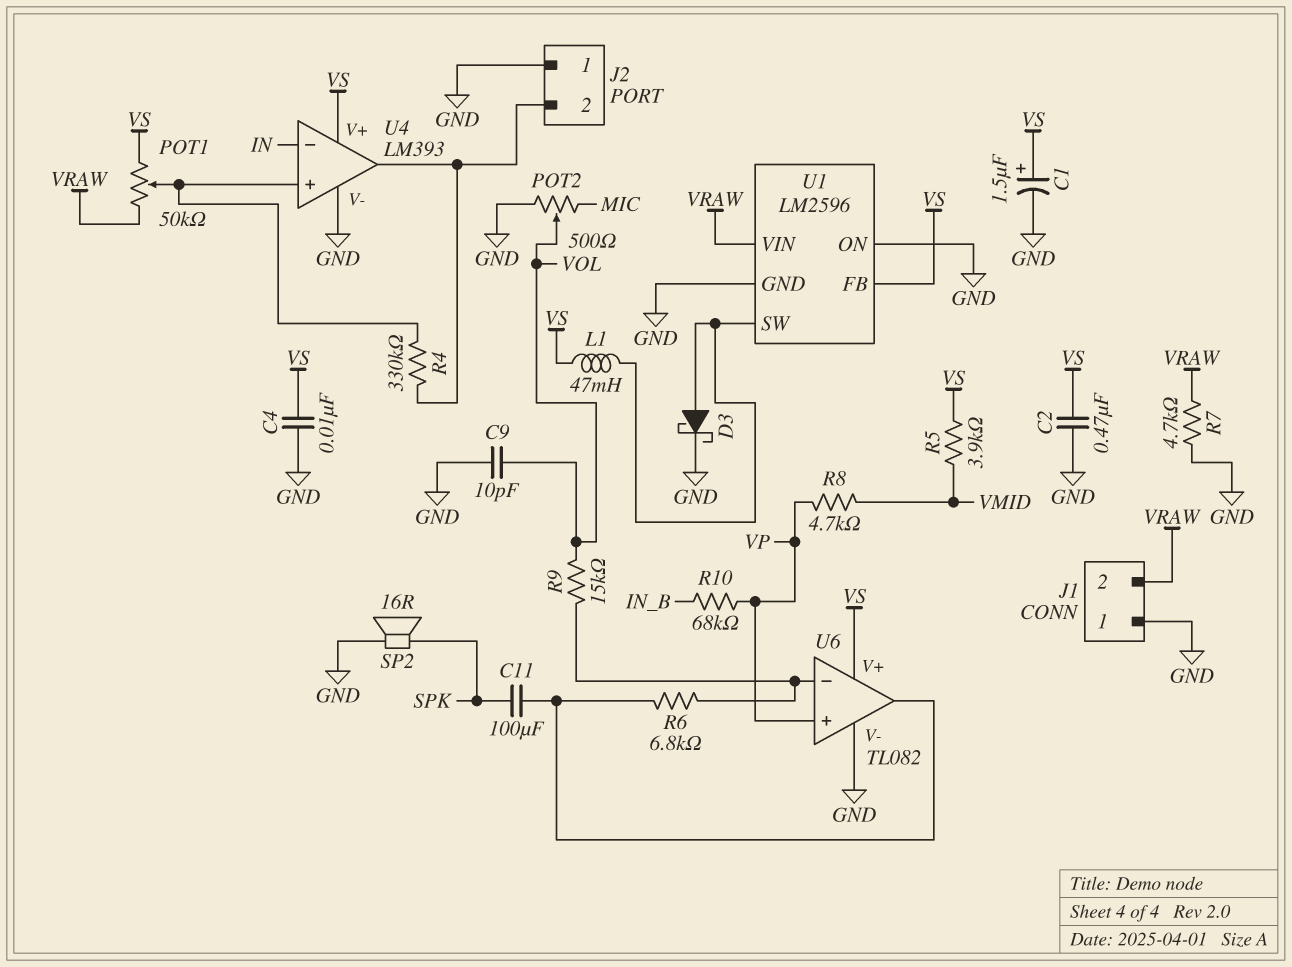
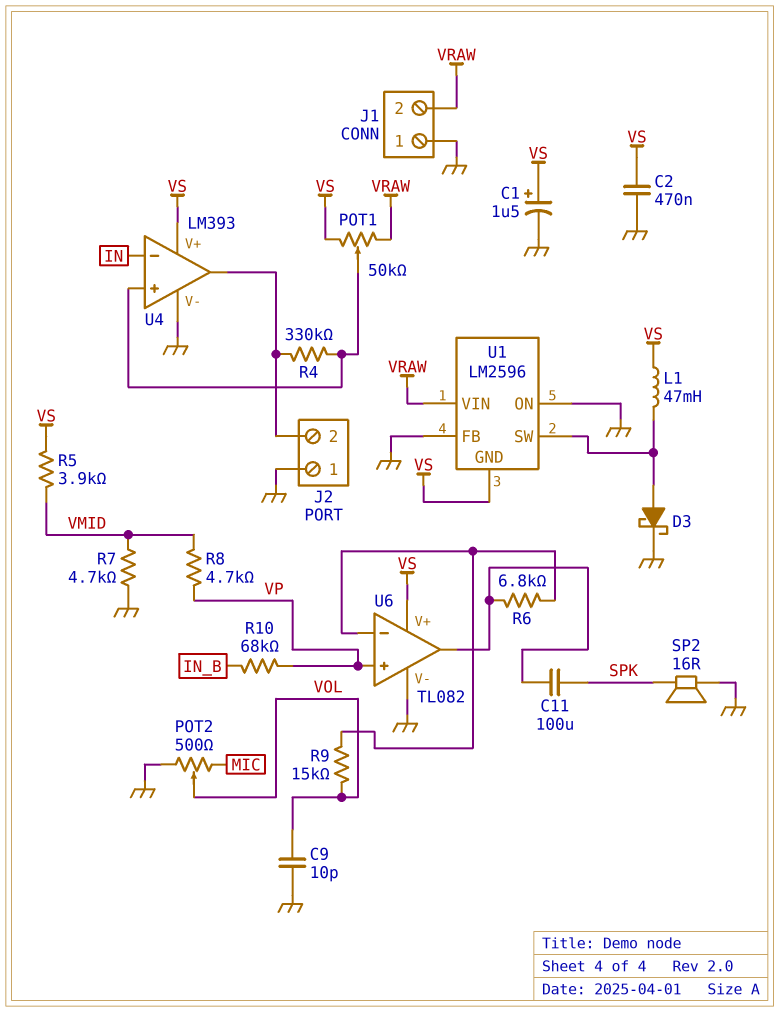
C4: 10nF (GND, VS) -> none
R7: 4.7k (GND, VRAW) -> 4.7k (GND, VMID)
U1 pin FB: VS -> GND
U1 pin GND: GND -> VS

